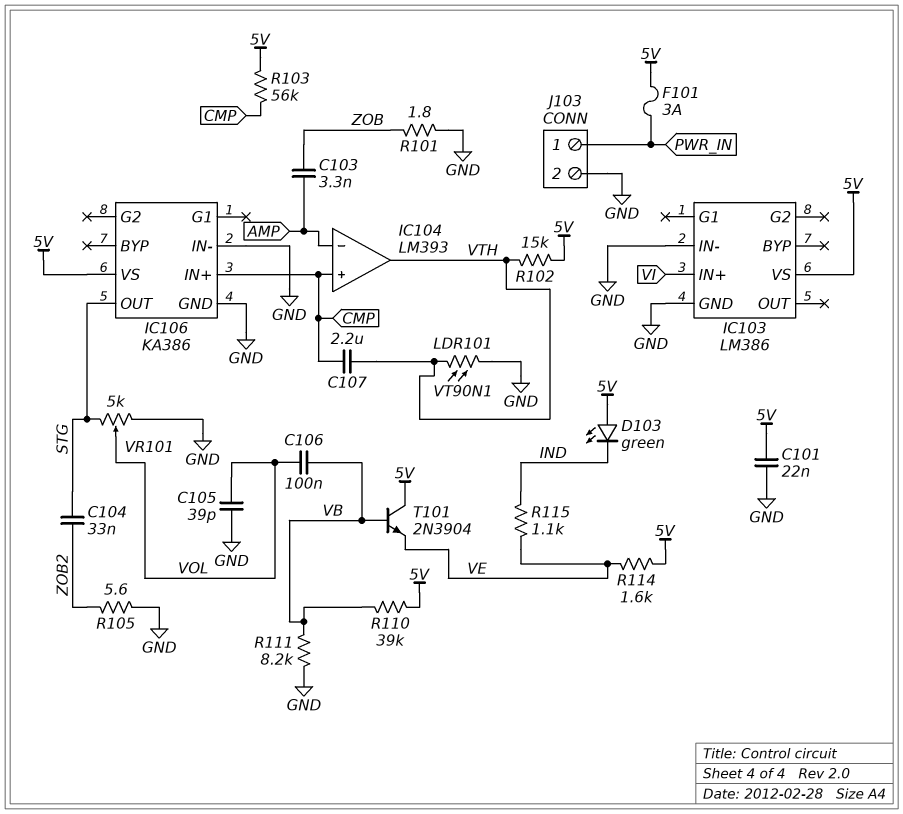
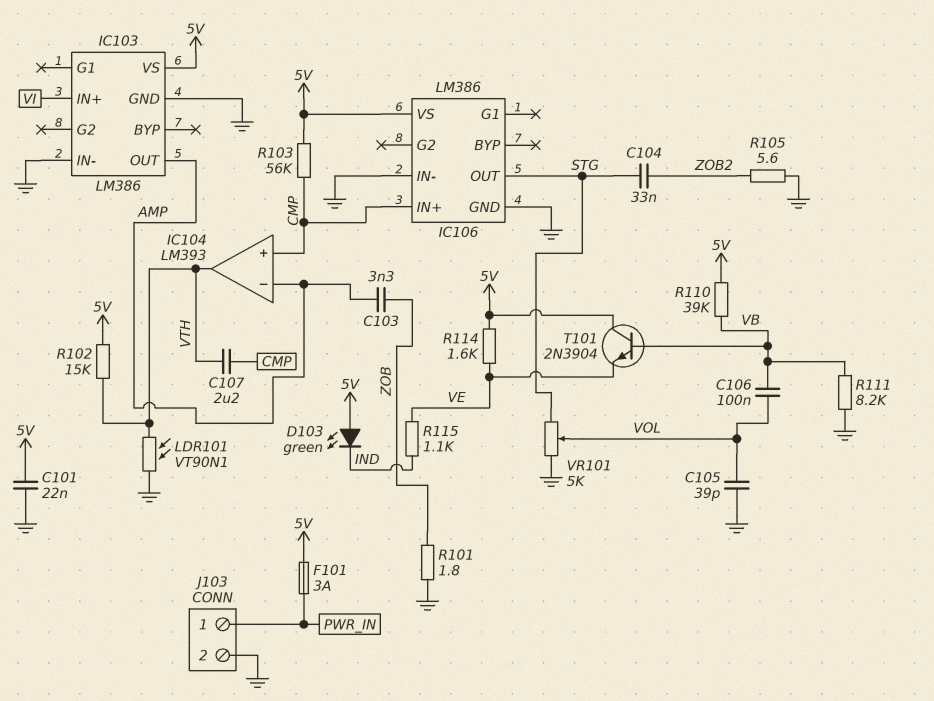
IC103 pin OUT: none -> AMP
IC106: KA386 -> LM386

